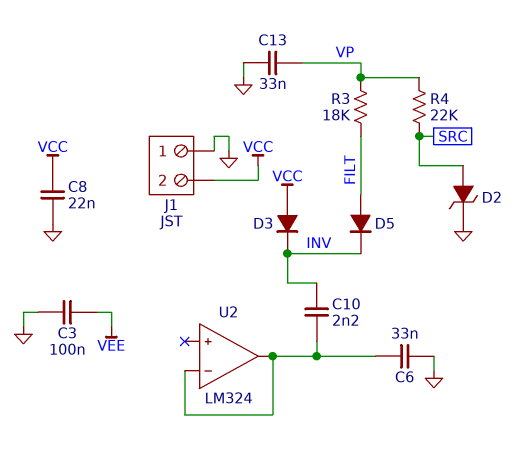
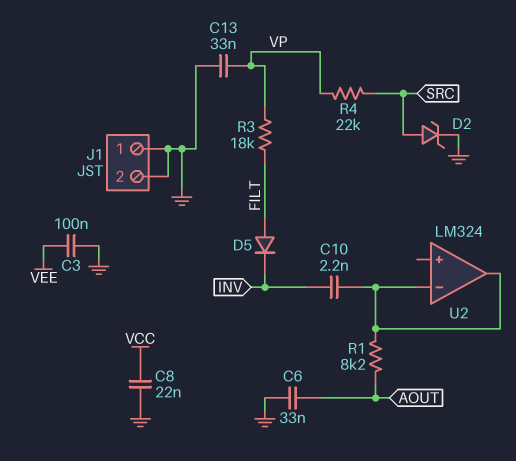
C6: 33nF (GND, U2/in-) -> 33nF (AOUT, GND)
D3: diode (A VCC, K INV) -> none
J1 pin 2: VCC -> GND
R1: none -> 8.2k (AOUT, U2/in-)

